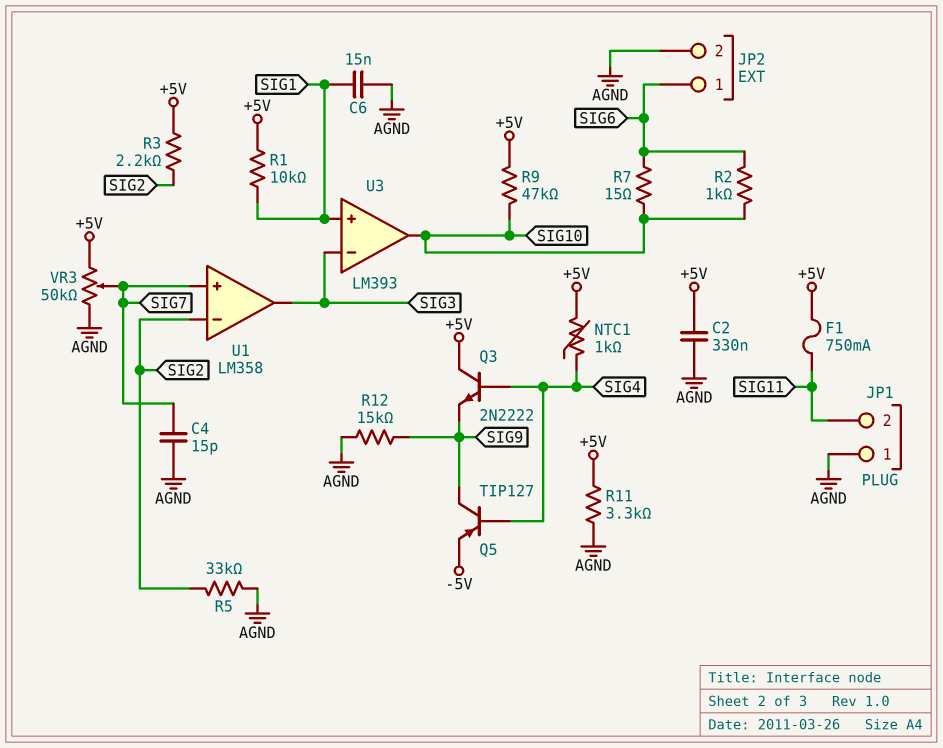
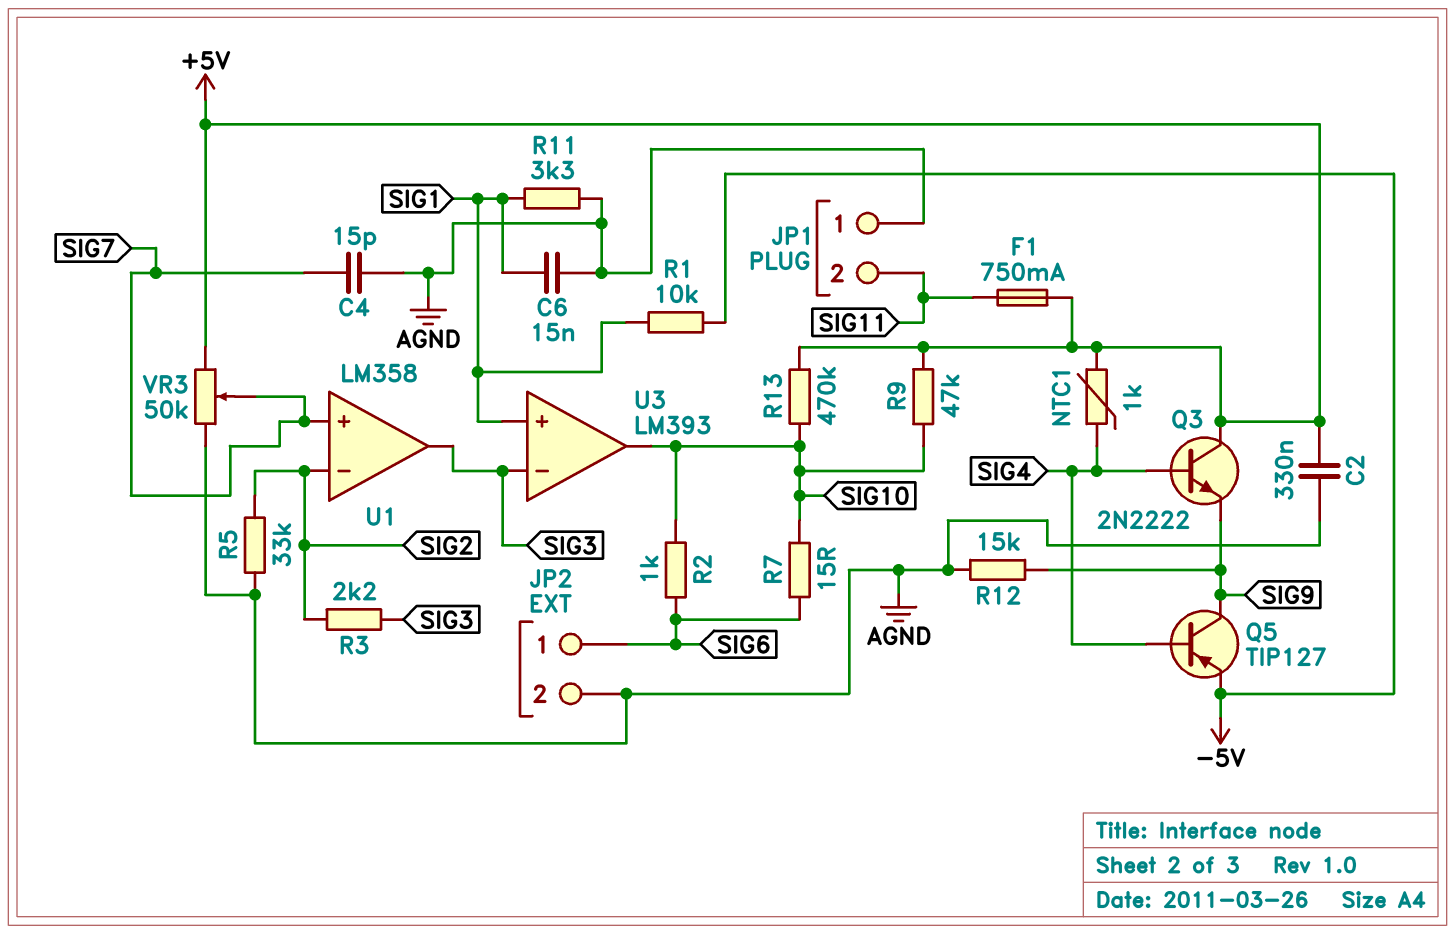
R1: 10k (+5V, SIG1) -> 10k (-5V, SIG1)
R3: 2.2k (+5V, SIG2) -> 2.2k (SIG2, SIG3)
R11: 3.3k (+5V, AGND) -> 3.3k (AGND, SIG1)
R13: none -> 470k (+5V, SIG10)

